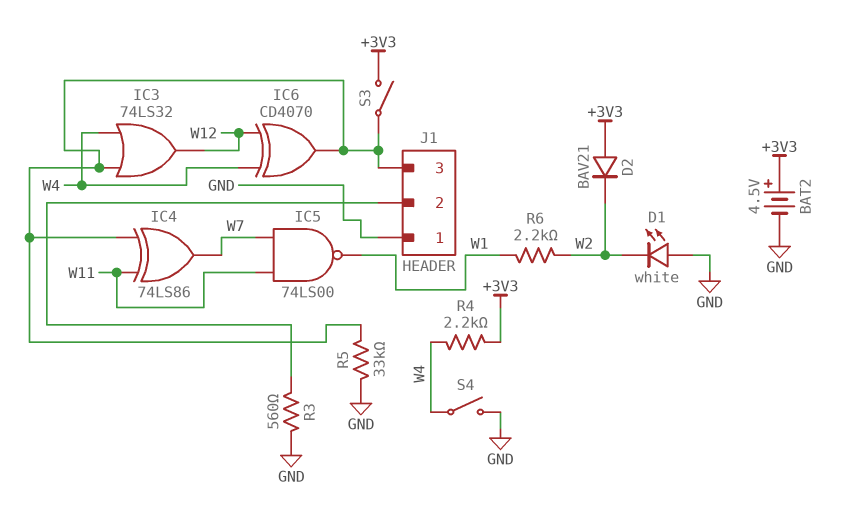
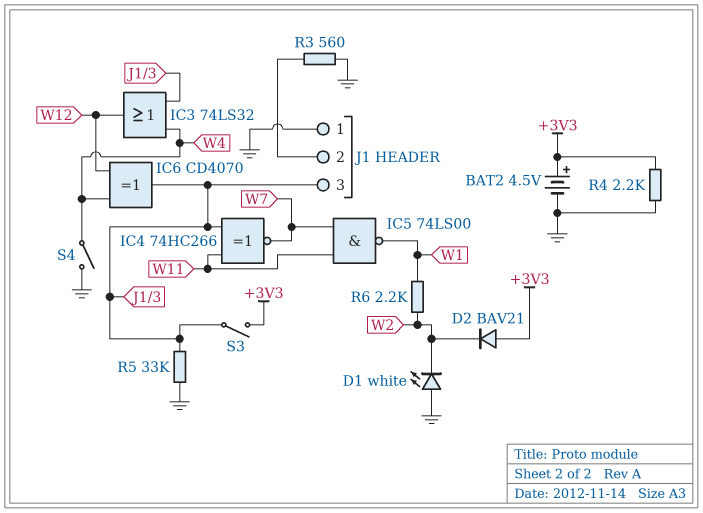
IC4: XOR 74LS86 (in J1/3, in W11, out W7) -> XNOR 74HC266 (in J1/3, in W11, out W7)
R4: 2.2k (+3V3, W4) -> 2.2k (+3V3, GND)

